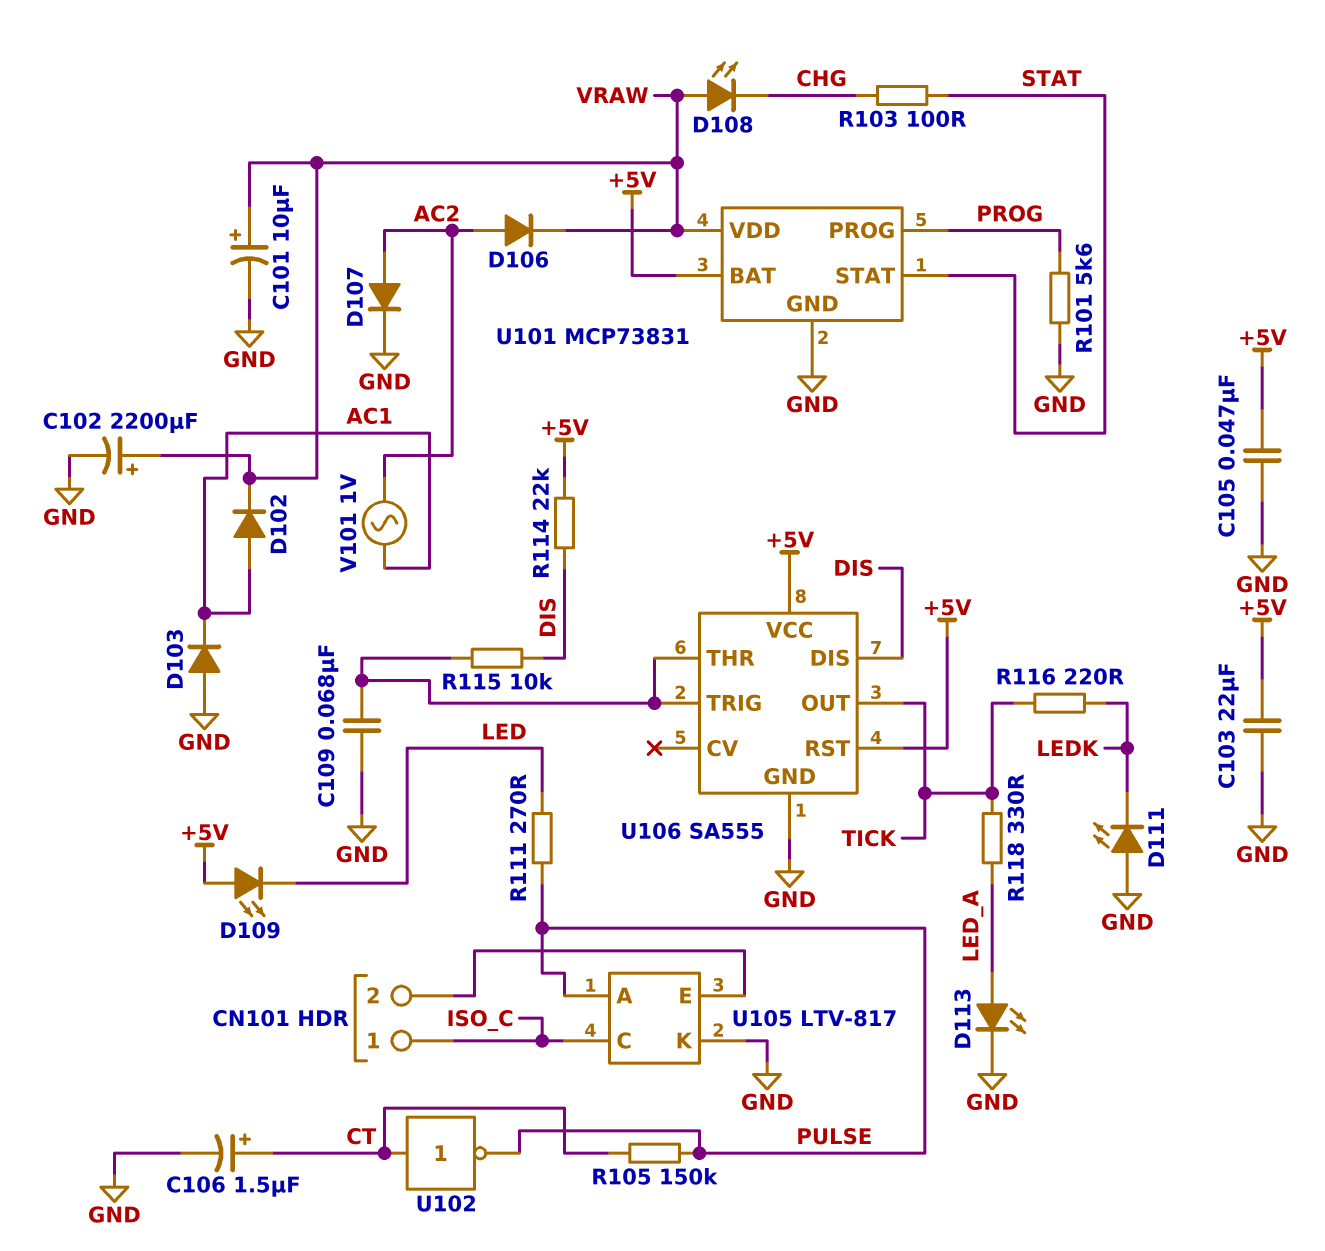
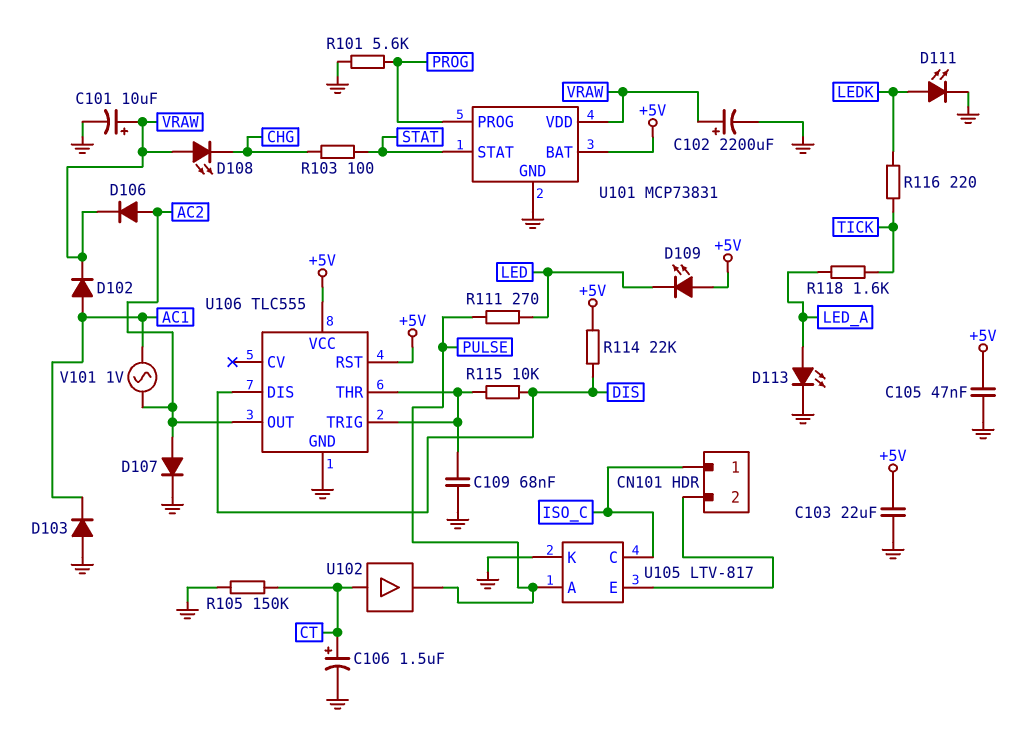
D111: LED (A GND, K LEDK) -> LED (A LEDK, K GND)
R105: 150k (CT, PULSE) -> 150k (CT, GND)
R118: 330 (LED_A, TICK) -> 1.6k (LED_A, TICK)
U102: NOT (in CT, out PULSE) -> buffer (in CT, out PULSE)
U106: SA555 -> TLC555
U106 pin OUT: TICK -> AC2

